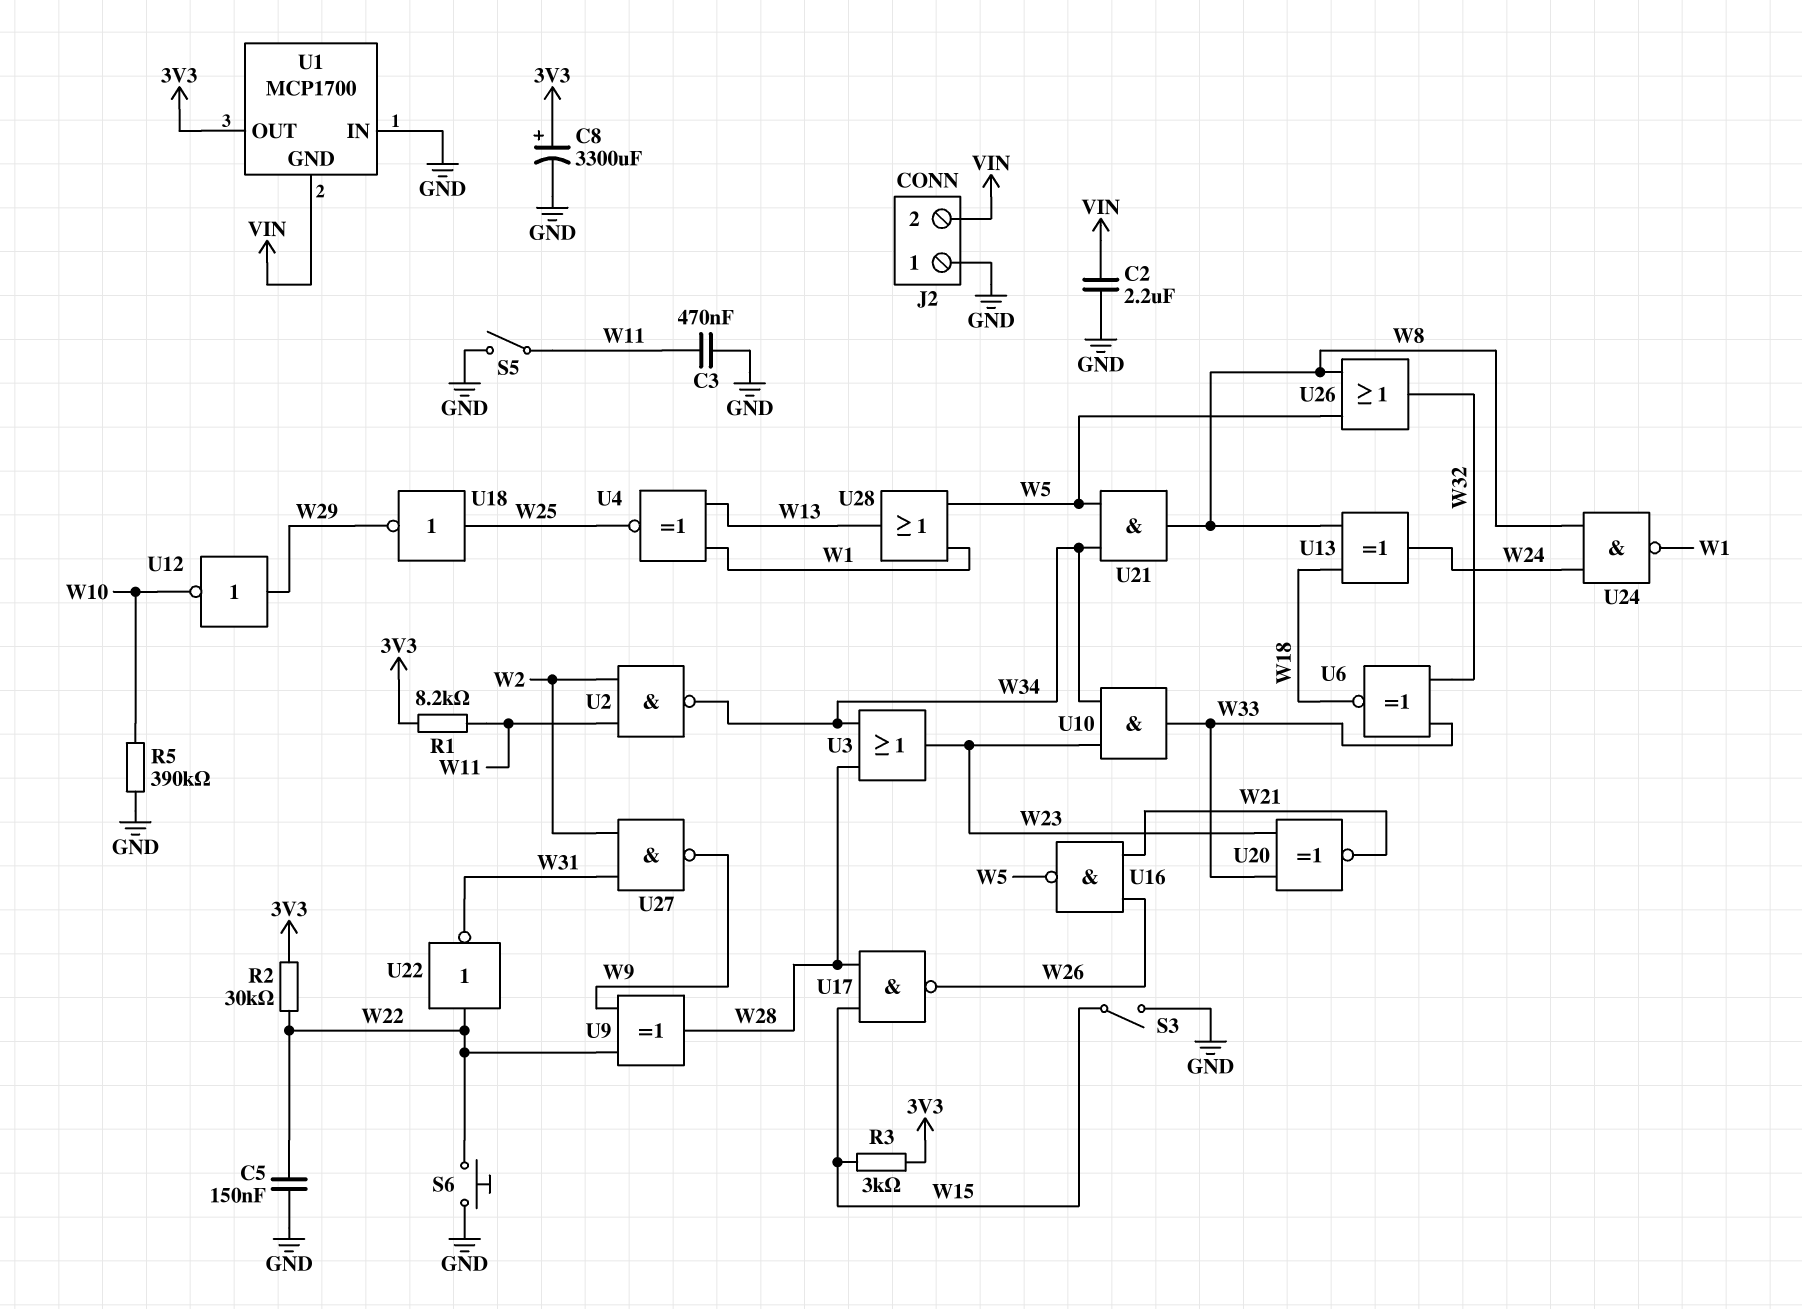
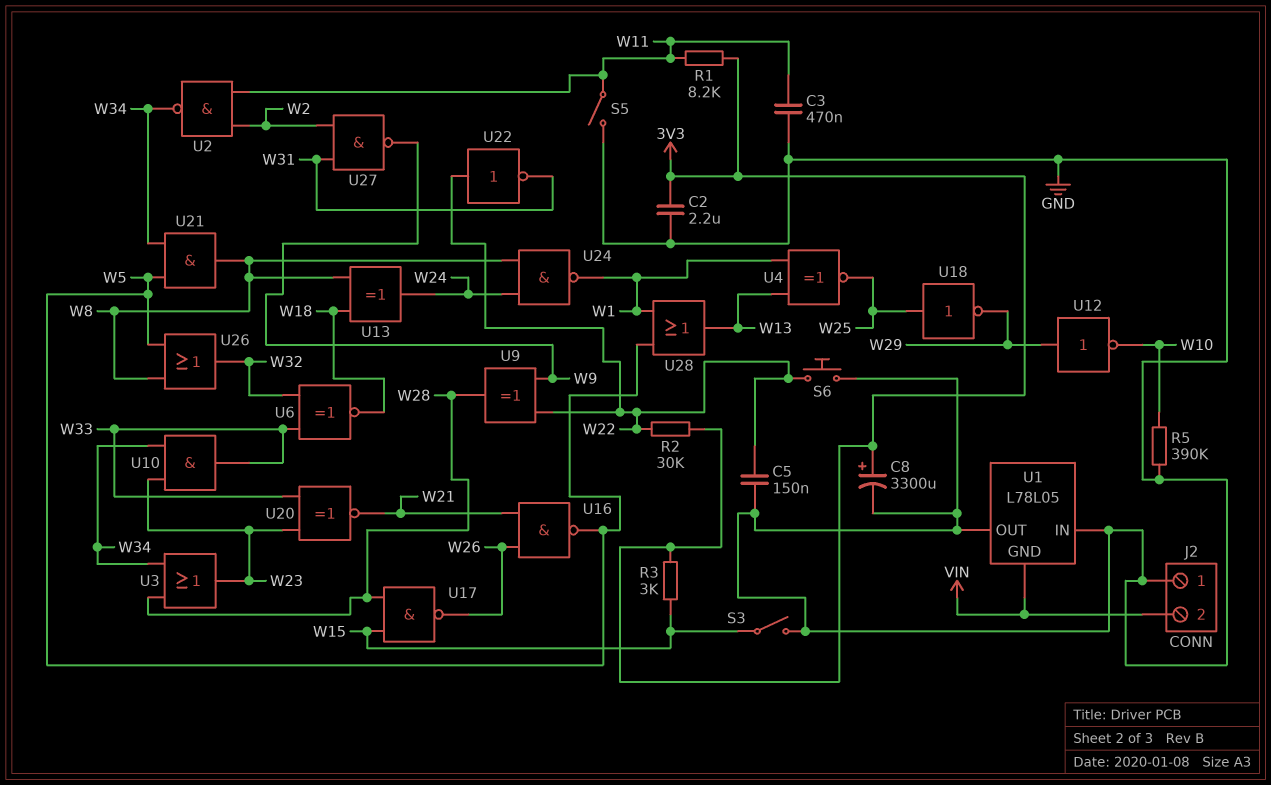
C2: 2.2uF (GND, VIN) -> 2.2uF (3V3, GND)
U1: MCP1700 -> L78L05
U1 pin OUT: 3V3 -> GND

